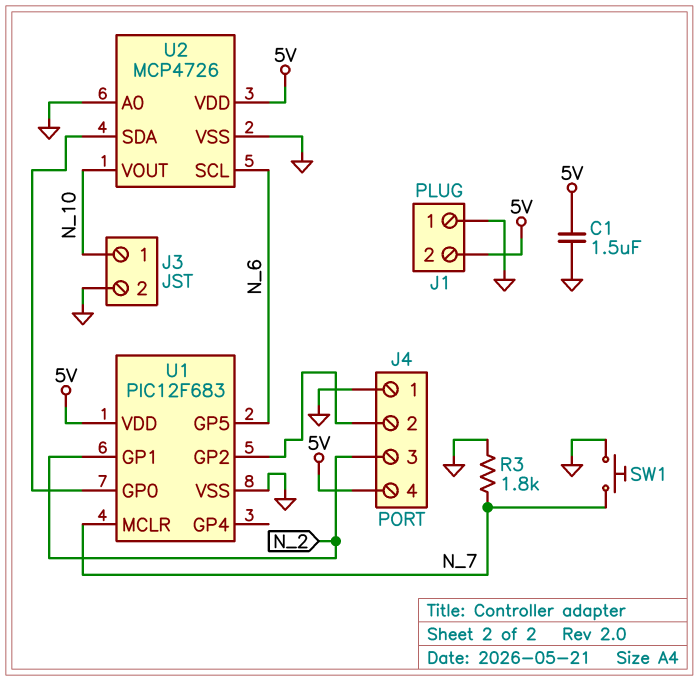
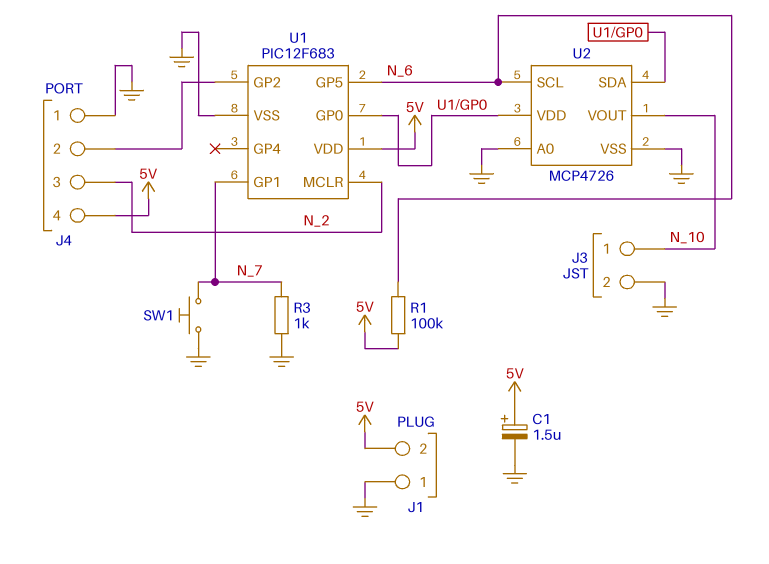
C1: 1.5uF (5V, GND) -> 1.5uF (plus 5V, minus GND)
R1: none -> 100k (5V, N_6)
R3: 1.8k (GND, N_7) -> 1k (GND, N_7)
U1 pin GP1: N_2 -> N_7
U1 pin MCLR: N_7 -> N_2
U2 pin VDD: 5V -> U1/GP0

